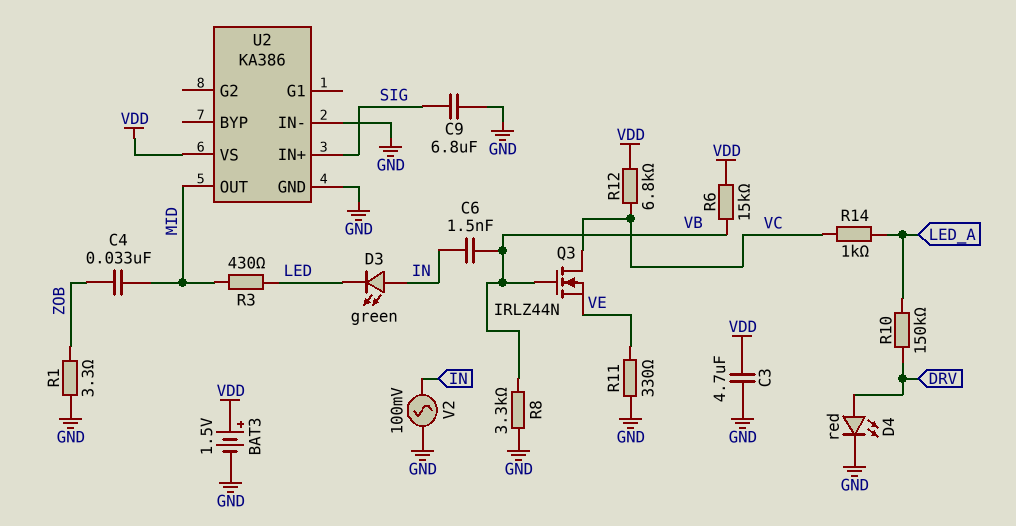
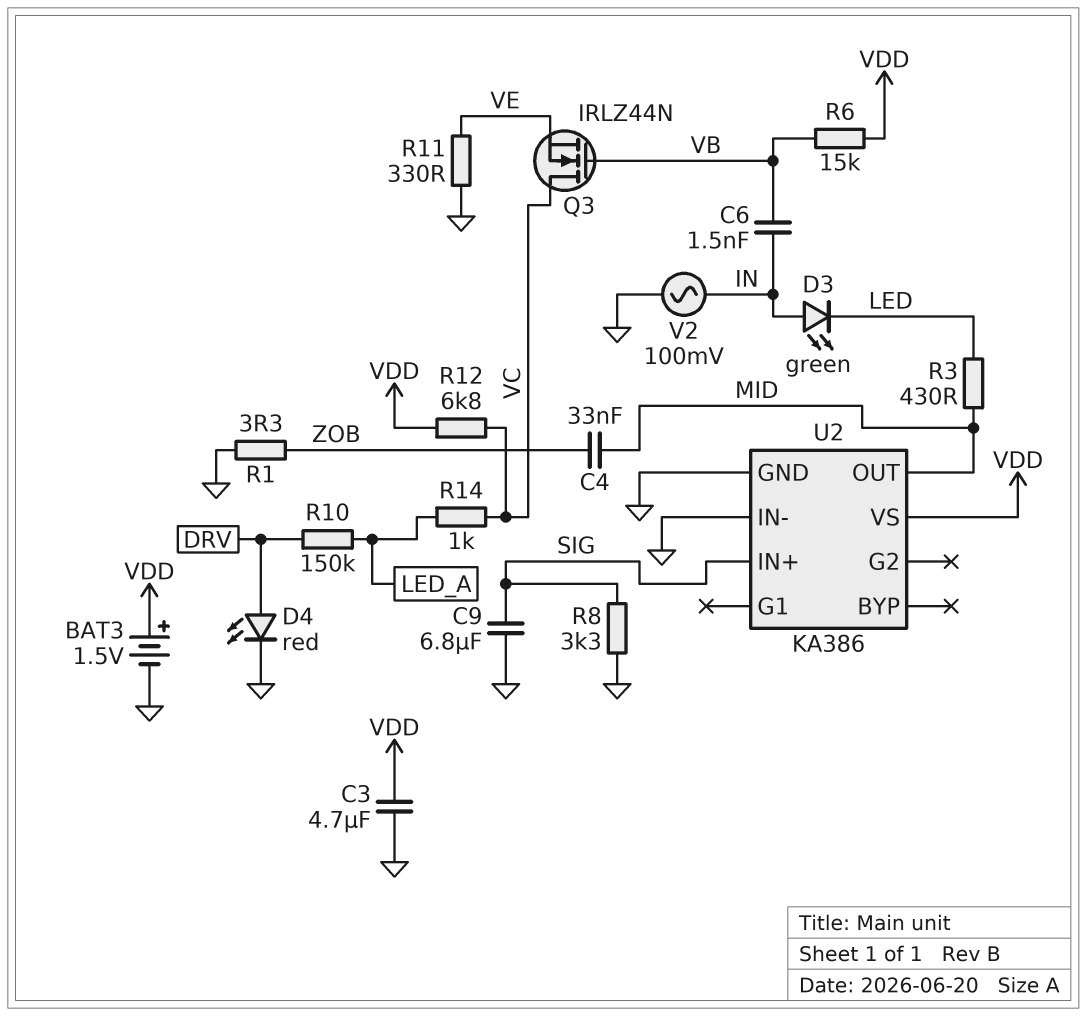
R8: 3.3k (GND, VB) -> 3.3k (GND, SIG)

